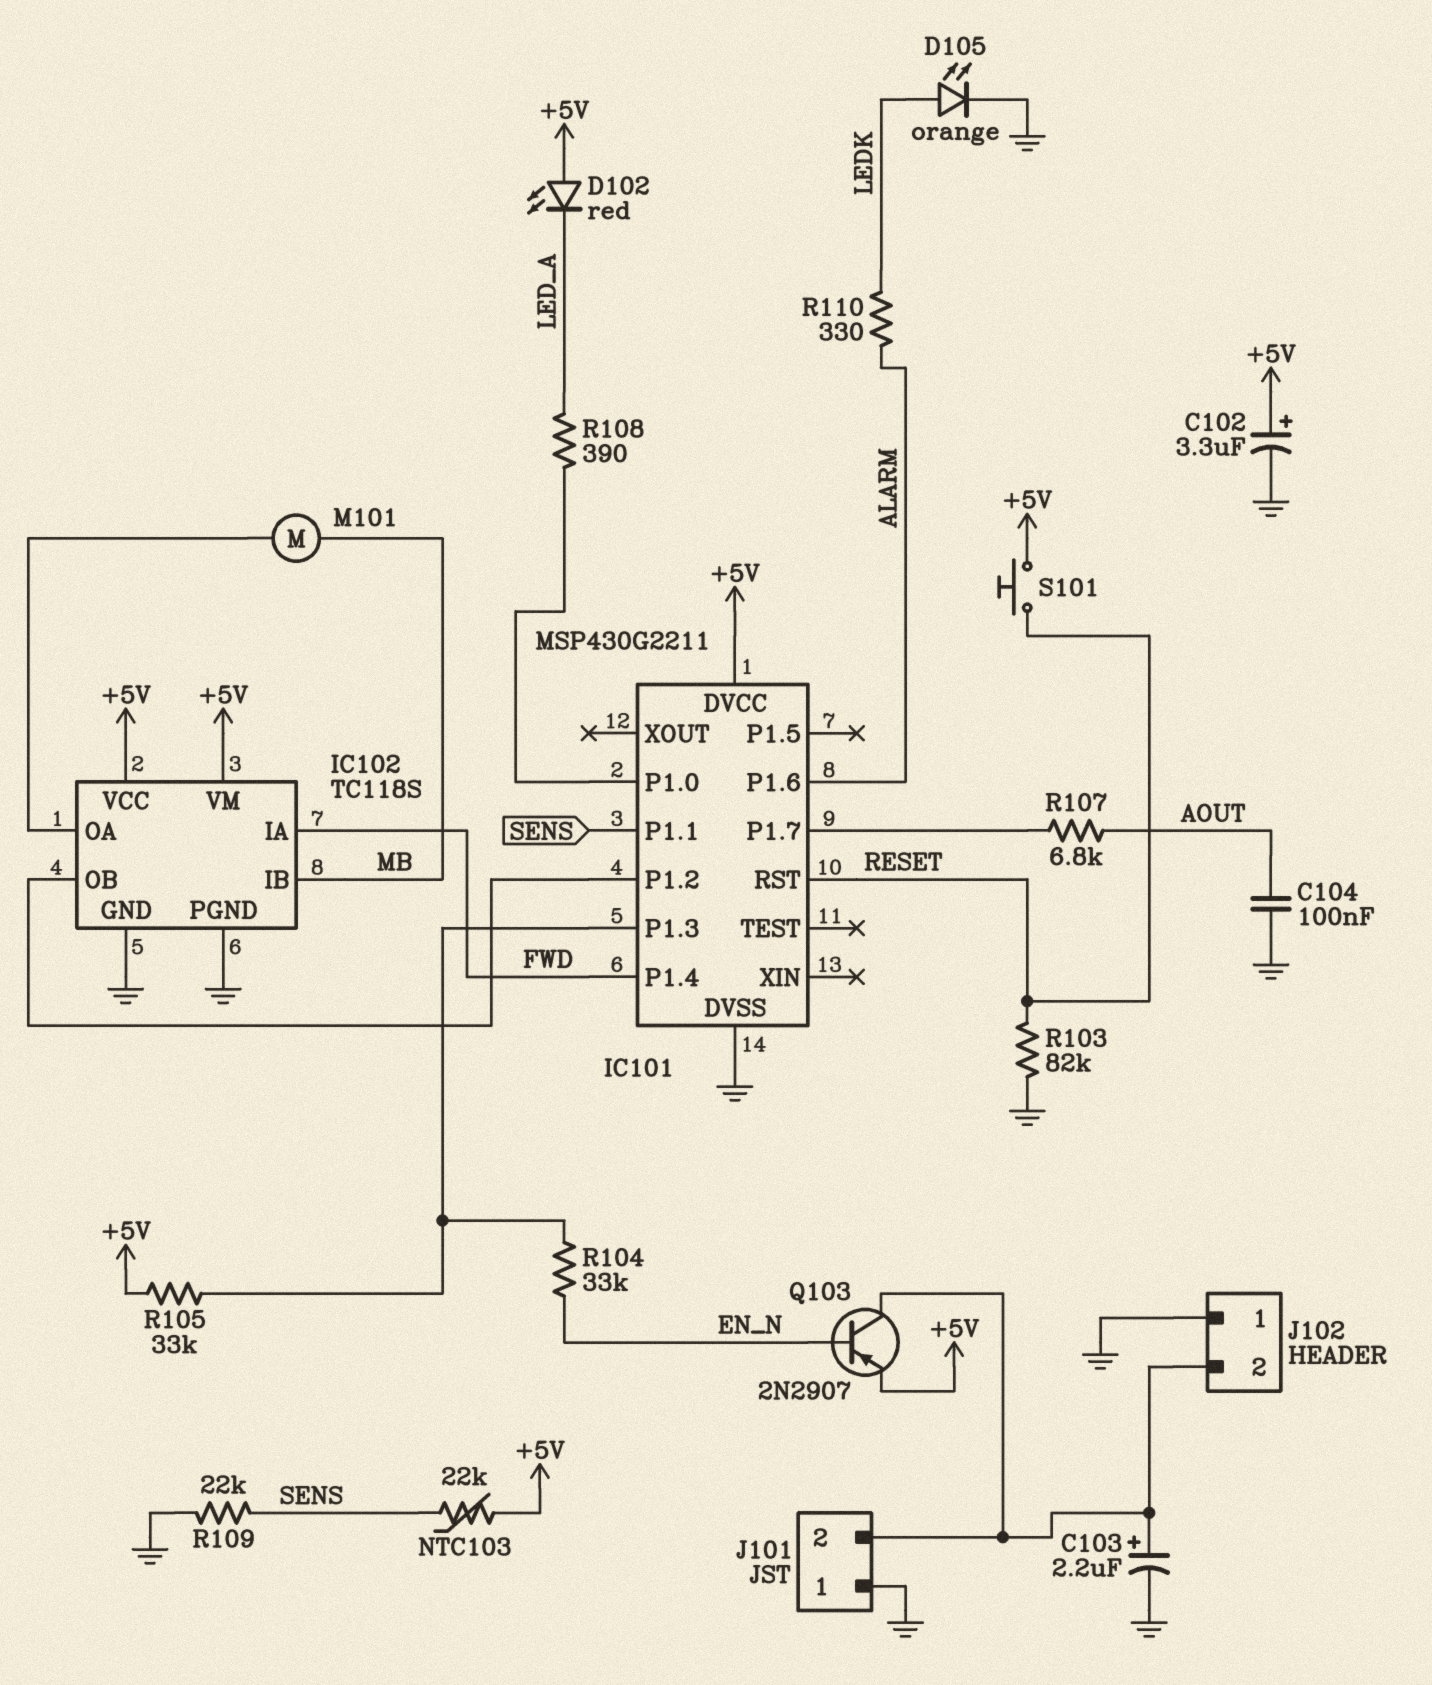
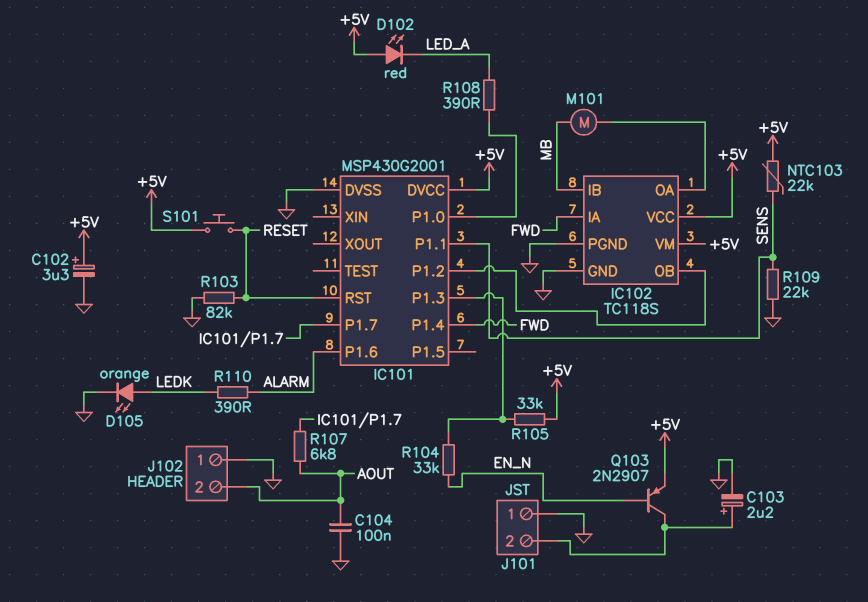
IC101: MSP430G2211 -> MSP430G2001
J102 pin 2: J101/2 -> AOUT
R110: 330 (ALARM, LEDK) -> 390 (ALARM, LEDK)

